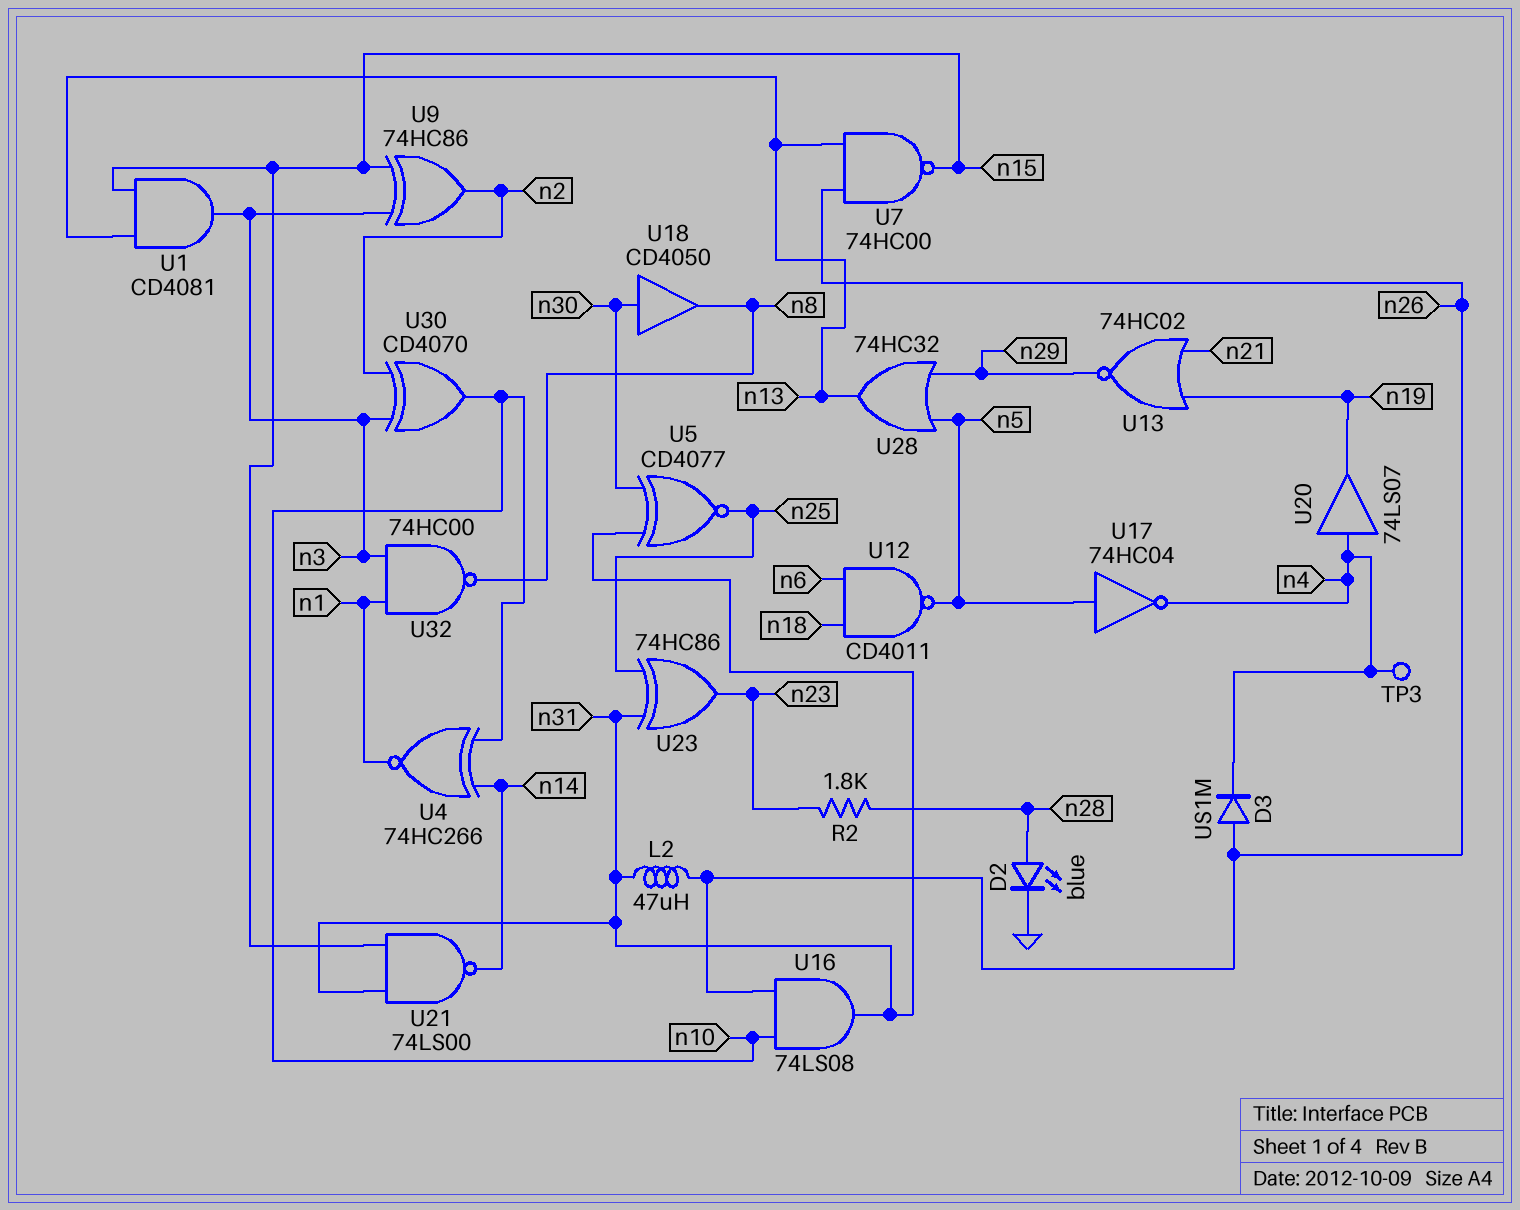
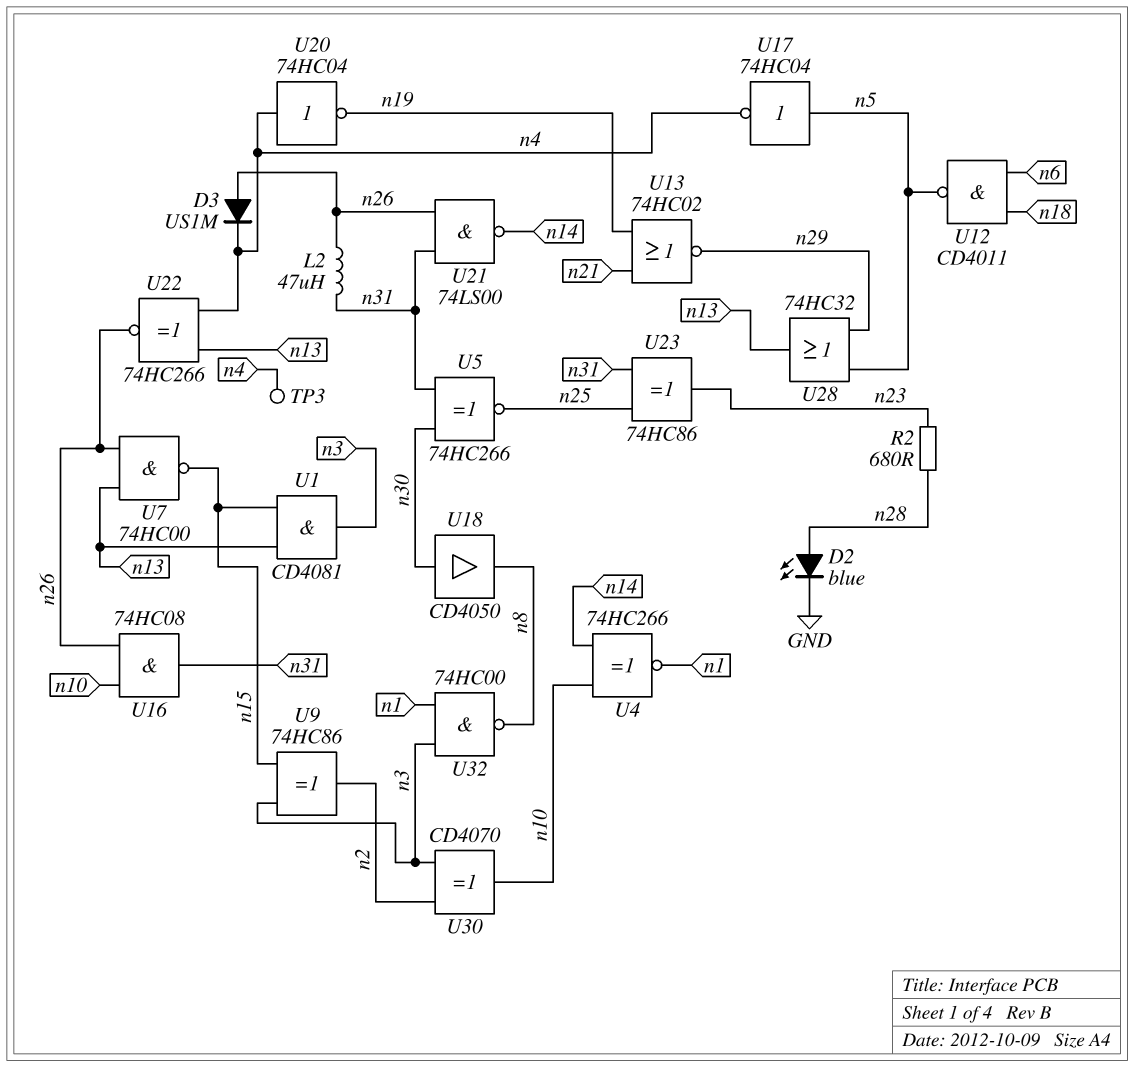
R2: 1.8k (n23, n28) -> 680 (n23, n28)
U5: XNOR CD4077 (in n30, in n31, out n25) -> XNOR 74HC266 (in n30, in n31, out n25)
U16: AND 74LS08 (in n10, in n26, out n31) -> AND 74HC08 (in n10, in n26, out n31)
U20: buffer 74LS07 (in n4, out n19) -> NOT 74HC04 (in n4, out n19)
U21: NAND 74LS00 (in n15, in n31, out n14) -> NAND 74LS00 (in n26, in n31, out n14)
U22: none -> XNOR 74HC266 (in n4, in n13, out n26)

